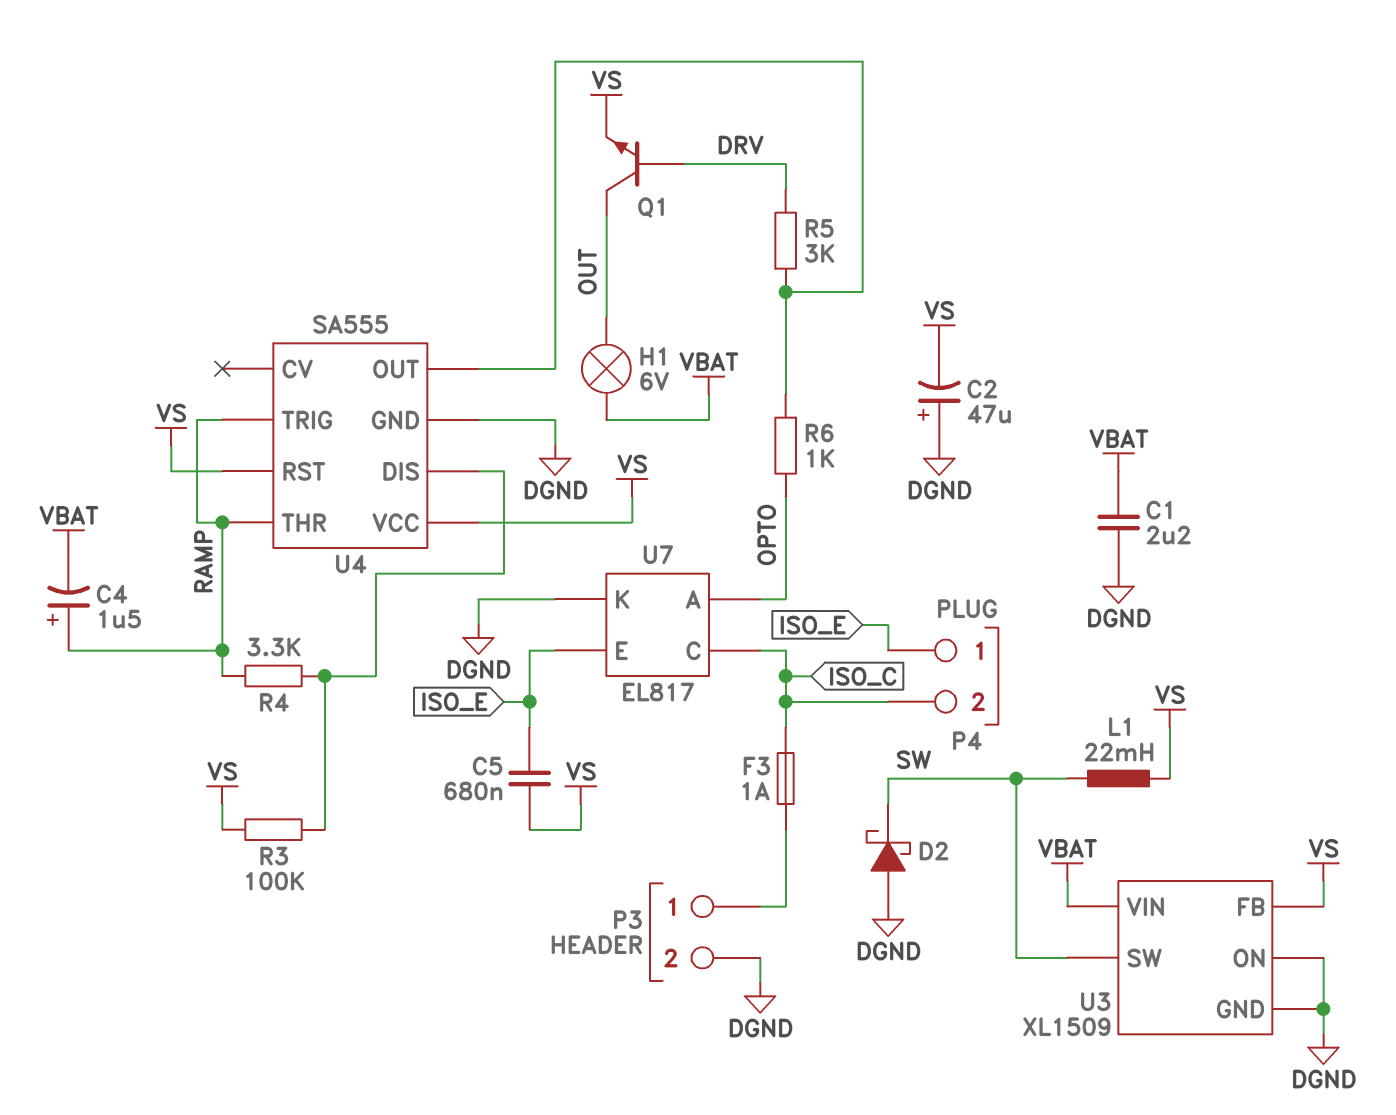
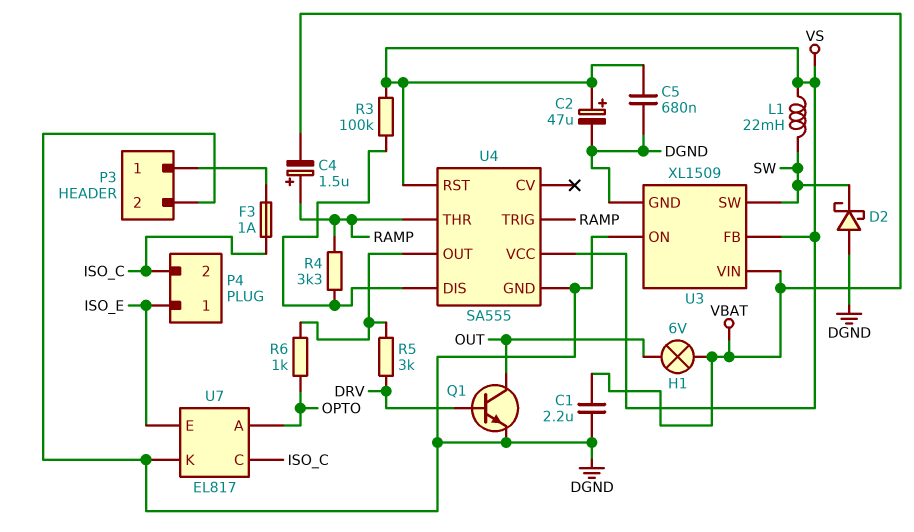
C2: 47uF (plus DGND, minus VS) -> 47uF (plus VS, minus DGND)
C5: 680nF (ISO_E, VS) -> 680nF (DGND, VS)
Q1: NPN (B DRV, C OUT, E VS) -> NPN (B DRV, C OUT, E DGND)

